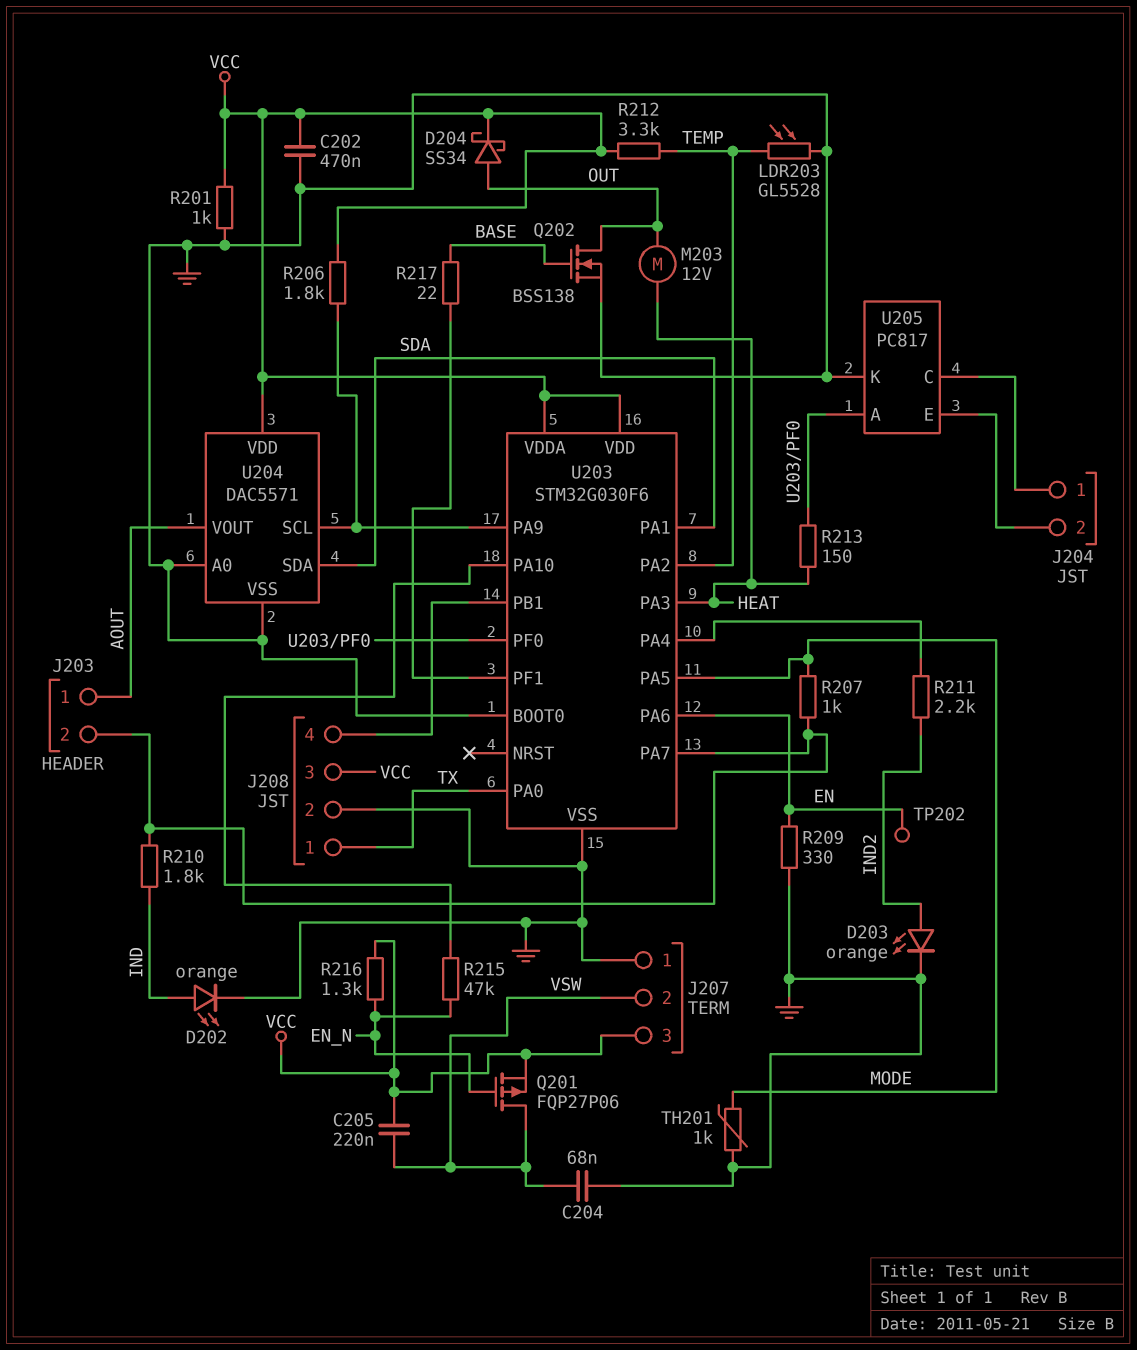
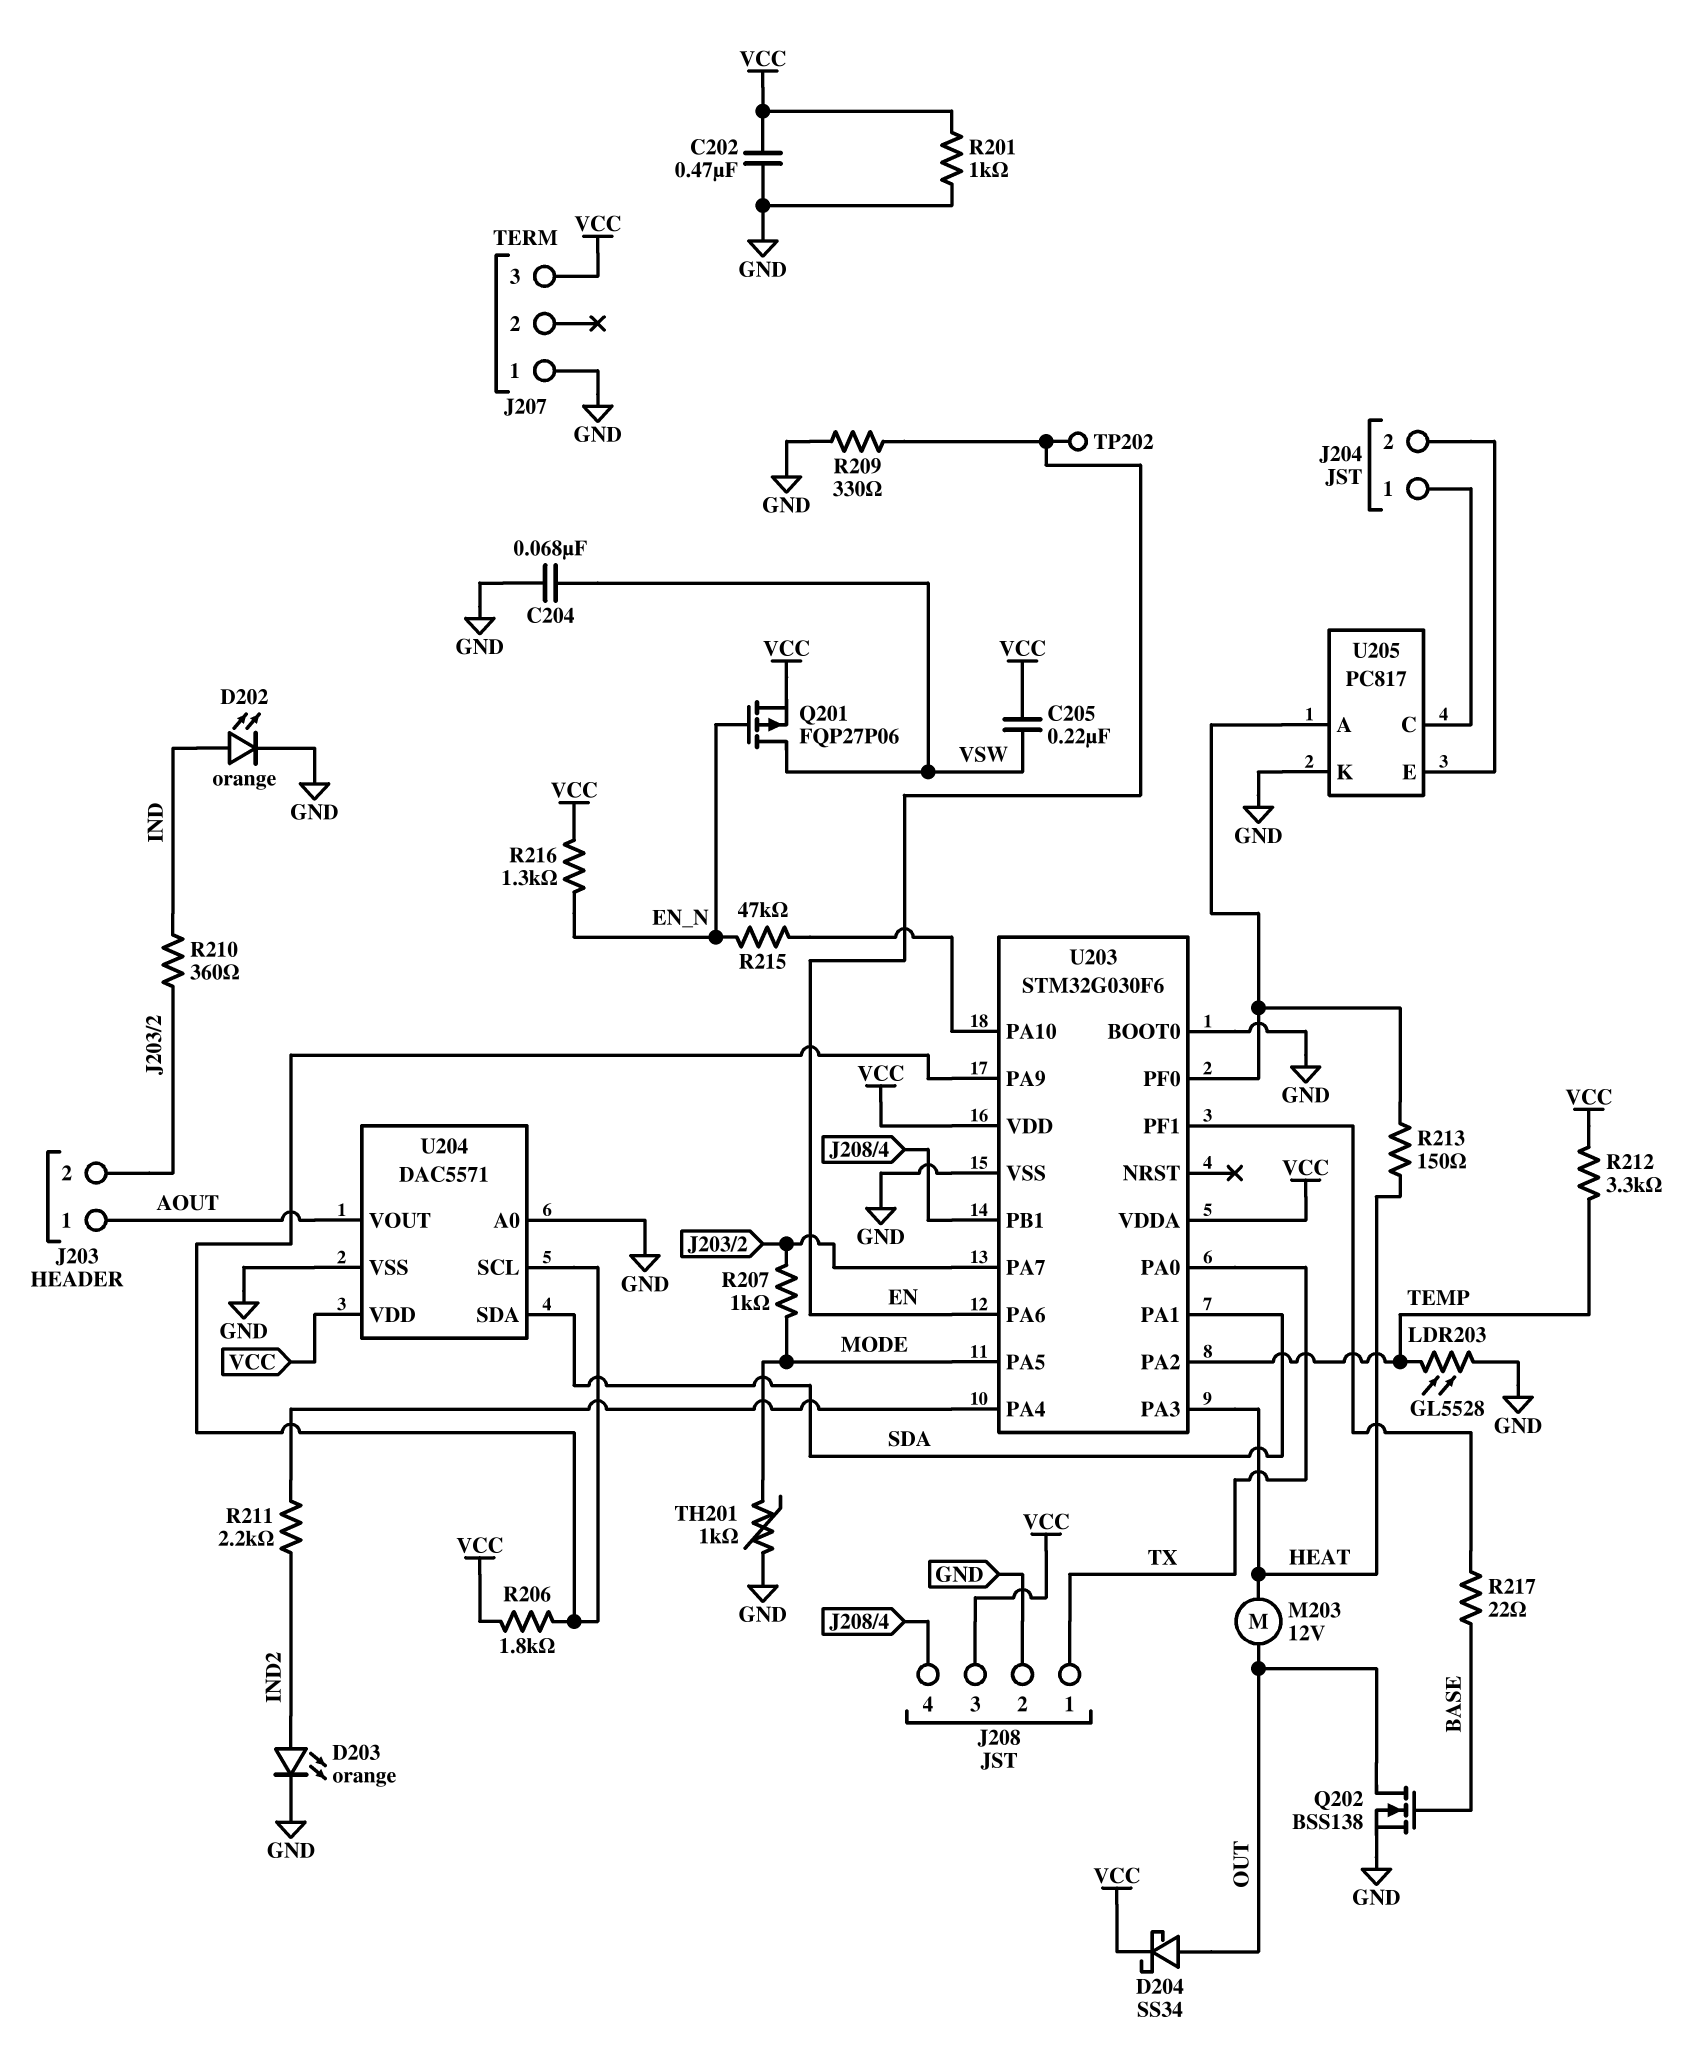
J207 pin 2: VSW -> none
R210: 1.8k (IND, J203/2) -> 360 (IND, J203/2)

